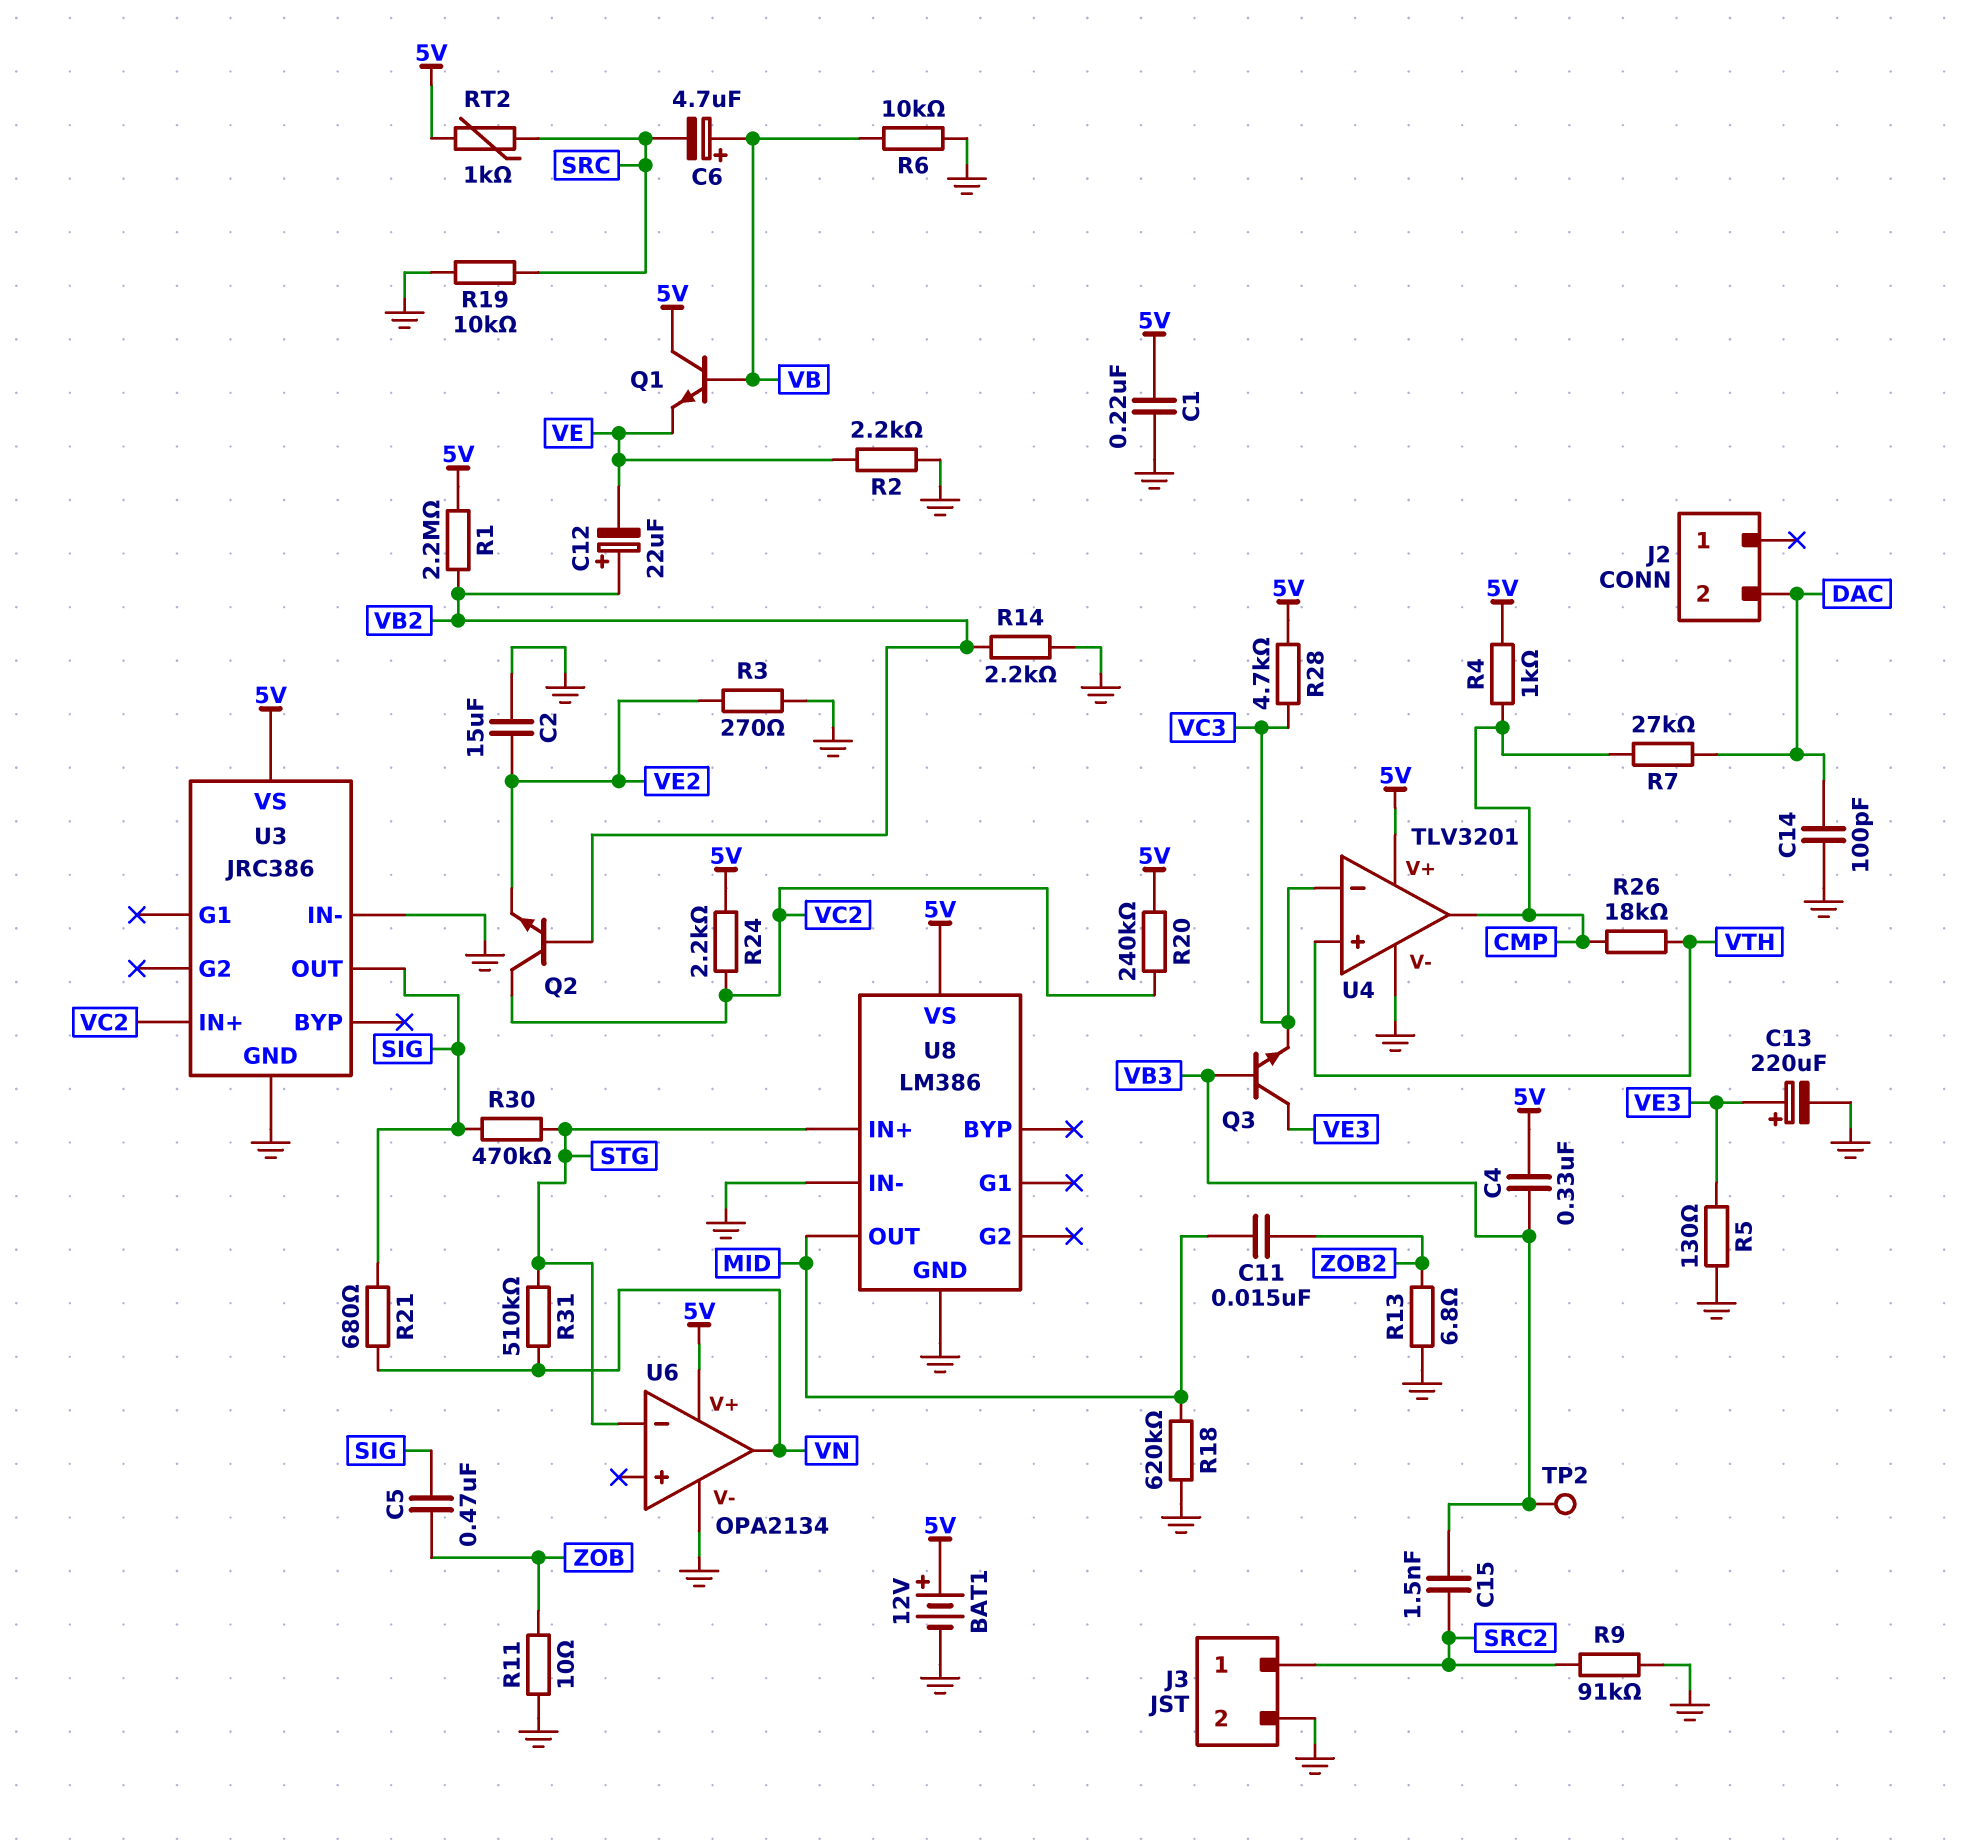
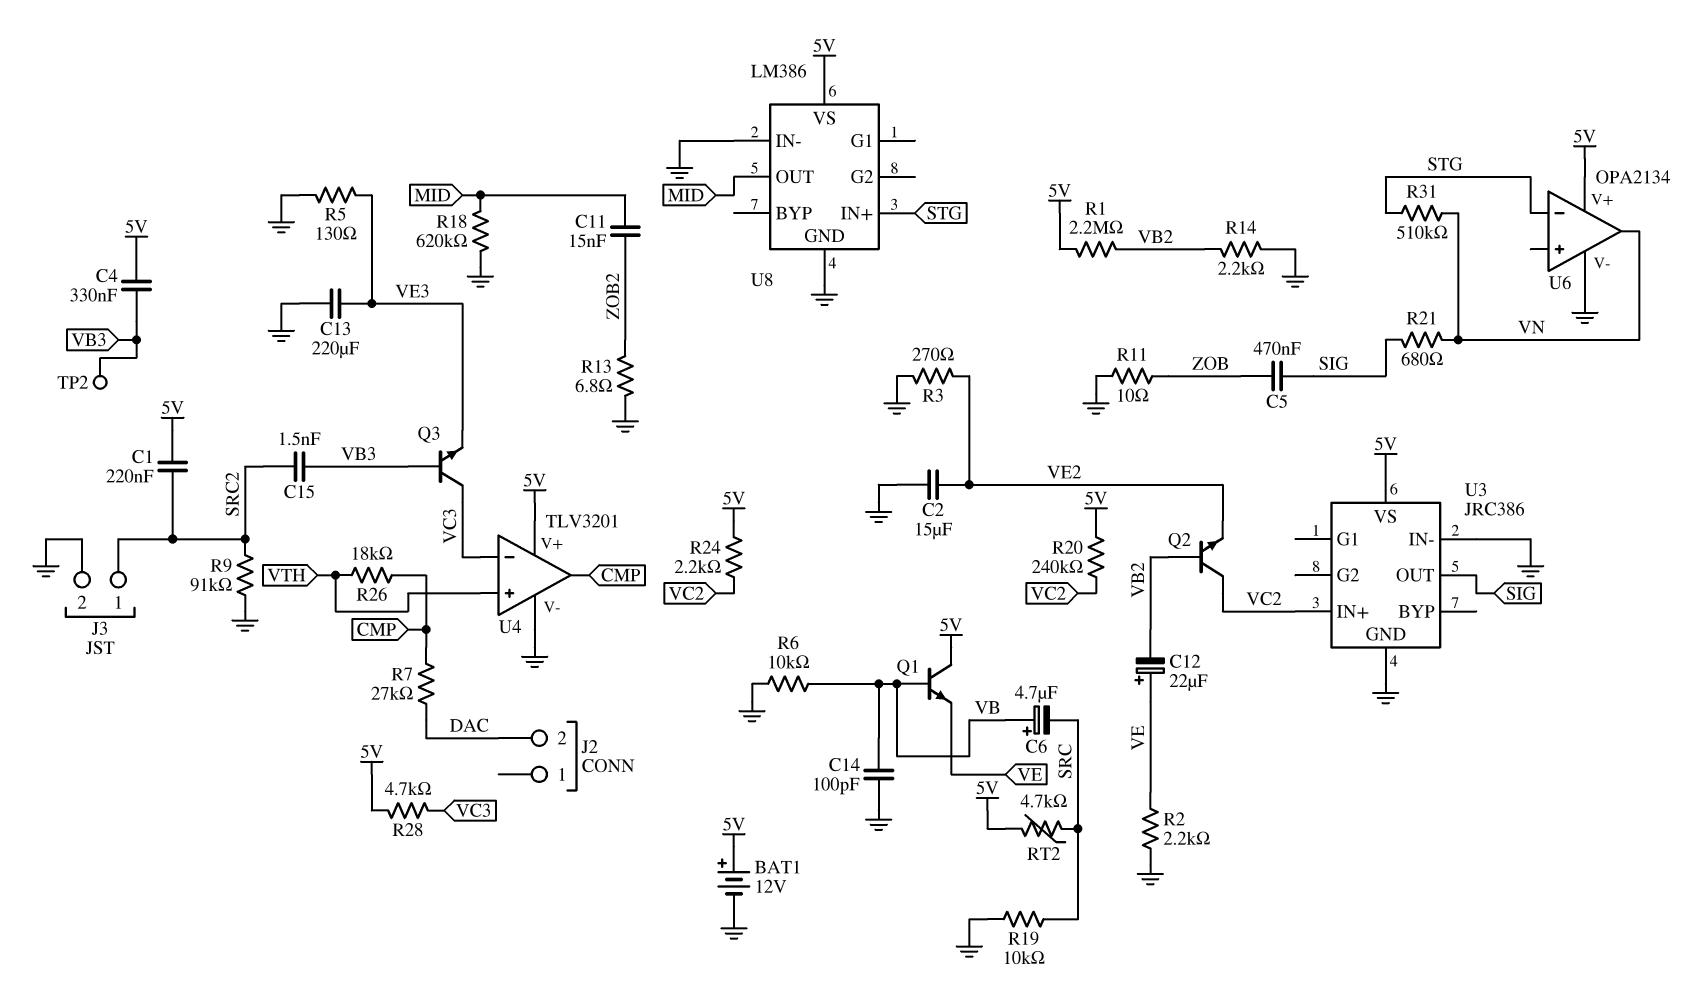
C1: 220nF (5V, GND) -> 220nF (5V, SRC2)
C12: 22uF (plus VB2, minus VE) -> 22uF (plus VE, minus VB2)
C13: 220uF (plus VE3, minus GND) -> 220uF (GND, VE3)
C14: 100pF (DAC, GND) -> 100pF (GND, VB)
Q3: NPN (B VB3, C VE3, E VC3) -> NPN (B VB3, C VC3, E VE3)
R4: 1k (5V, CMP) -> none
R30: 470k (SIG, STG) -> none
RT2: 1k (5V, SRC) -> 4.7k (5V, SRC)

